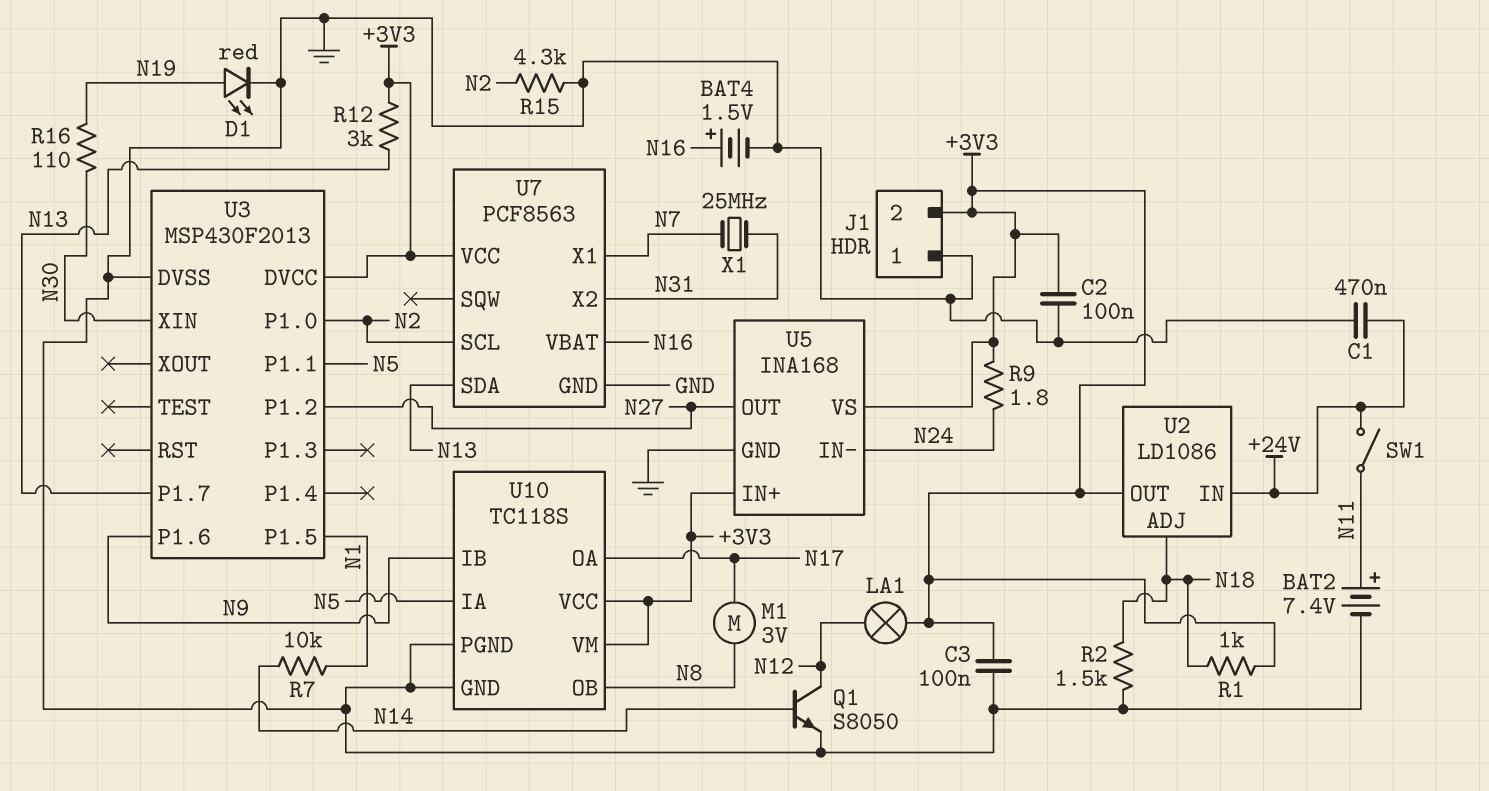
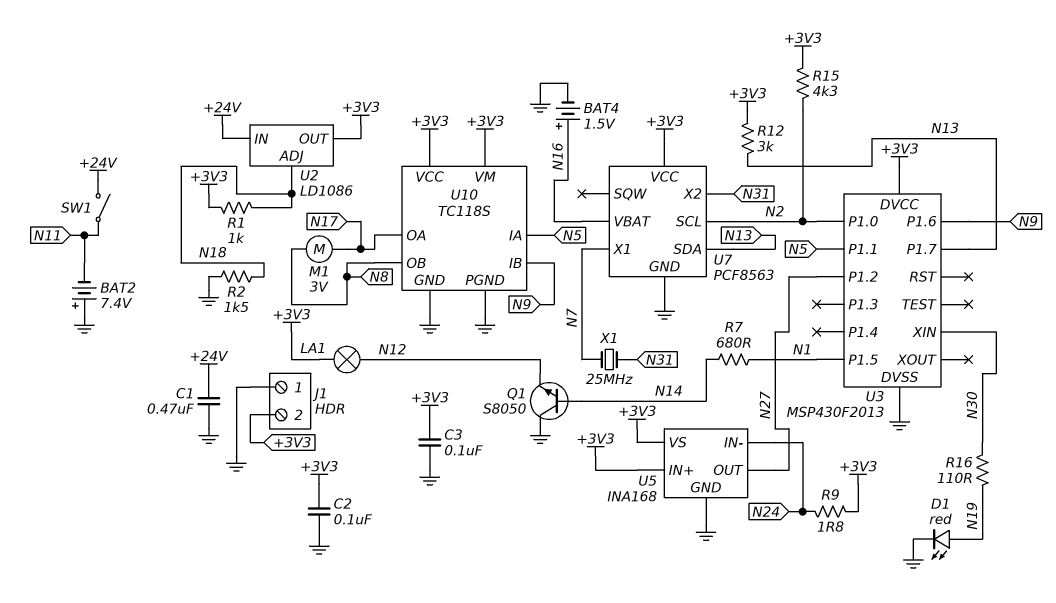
BAT2: 7.4V (plus N11, minus GND) -> 7.4V (plus GND, minus N11)
Q1: NPN S8050 (B N14, C N12, E GND) -> NPN S8050 (B N14, C GND, E N12)
R7: 10k (N1, N14) -> 680 (N1, N14)
R15: 4.3k (GND, N2) -> 4.3k (+3V3, N2)

